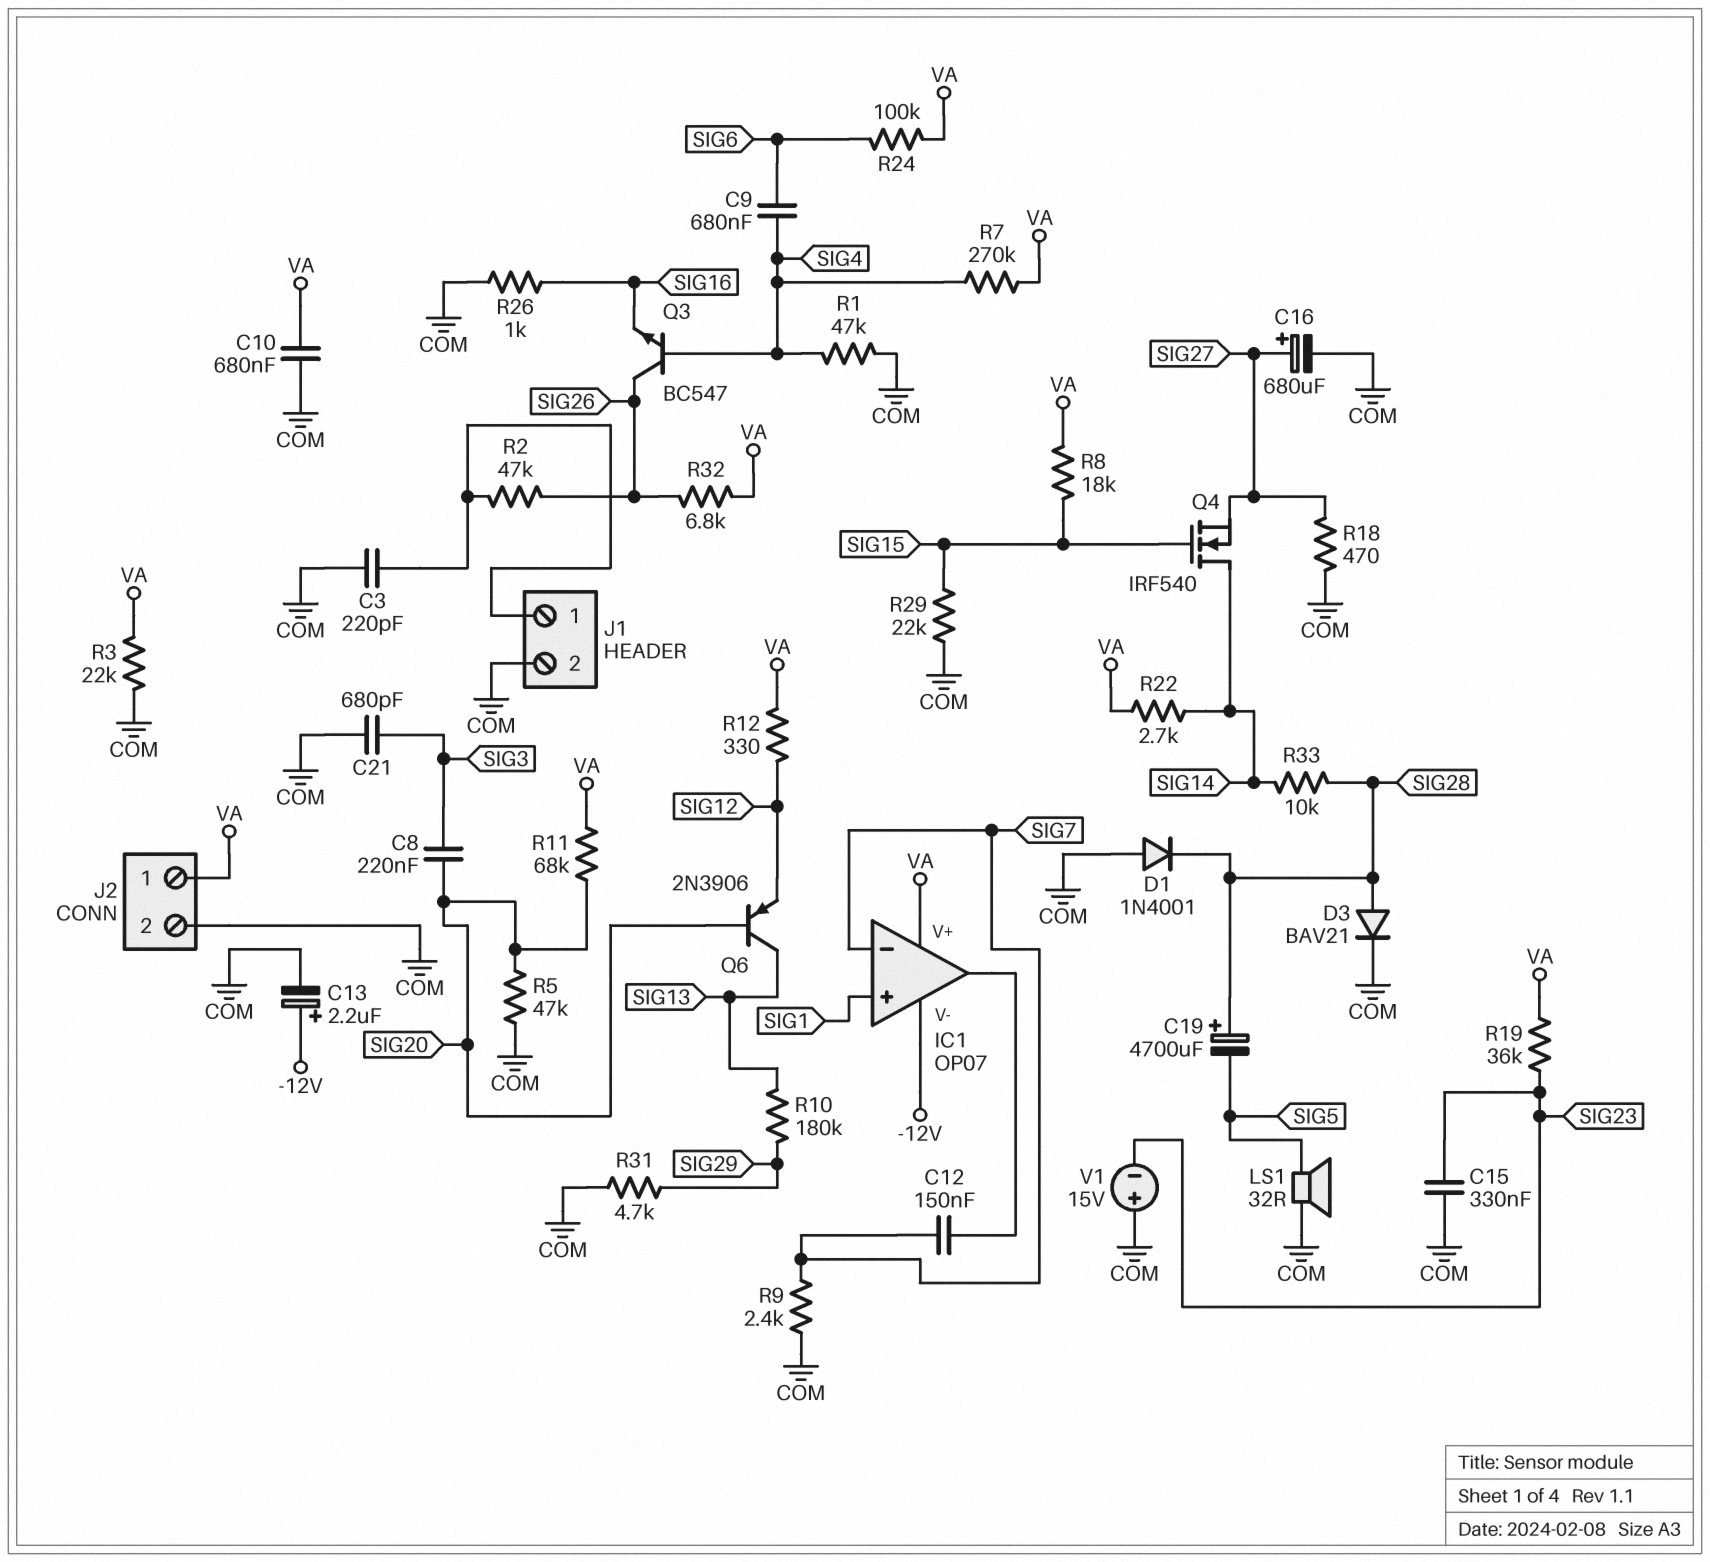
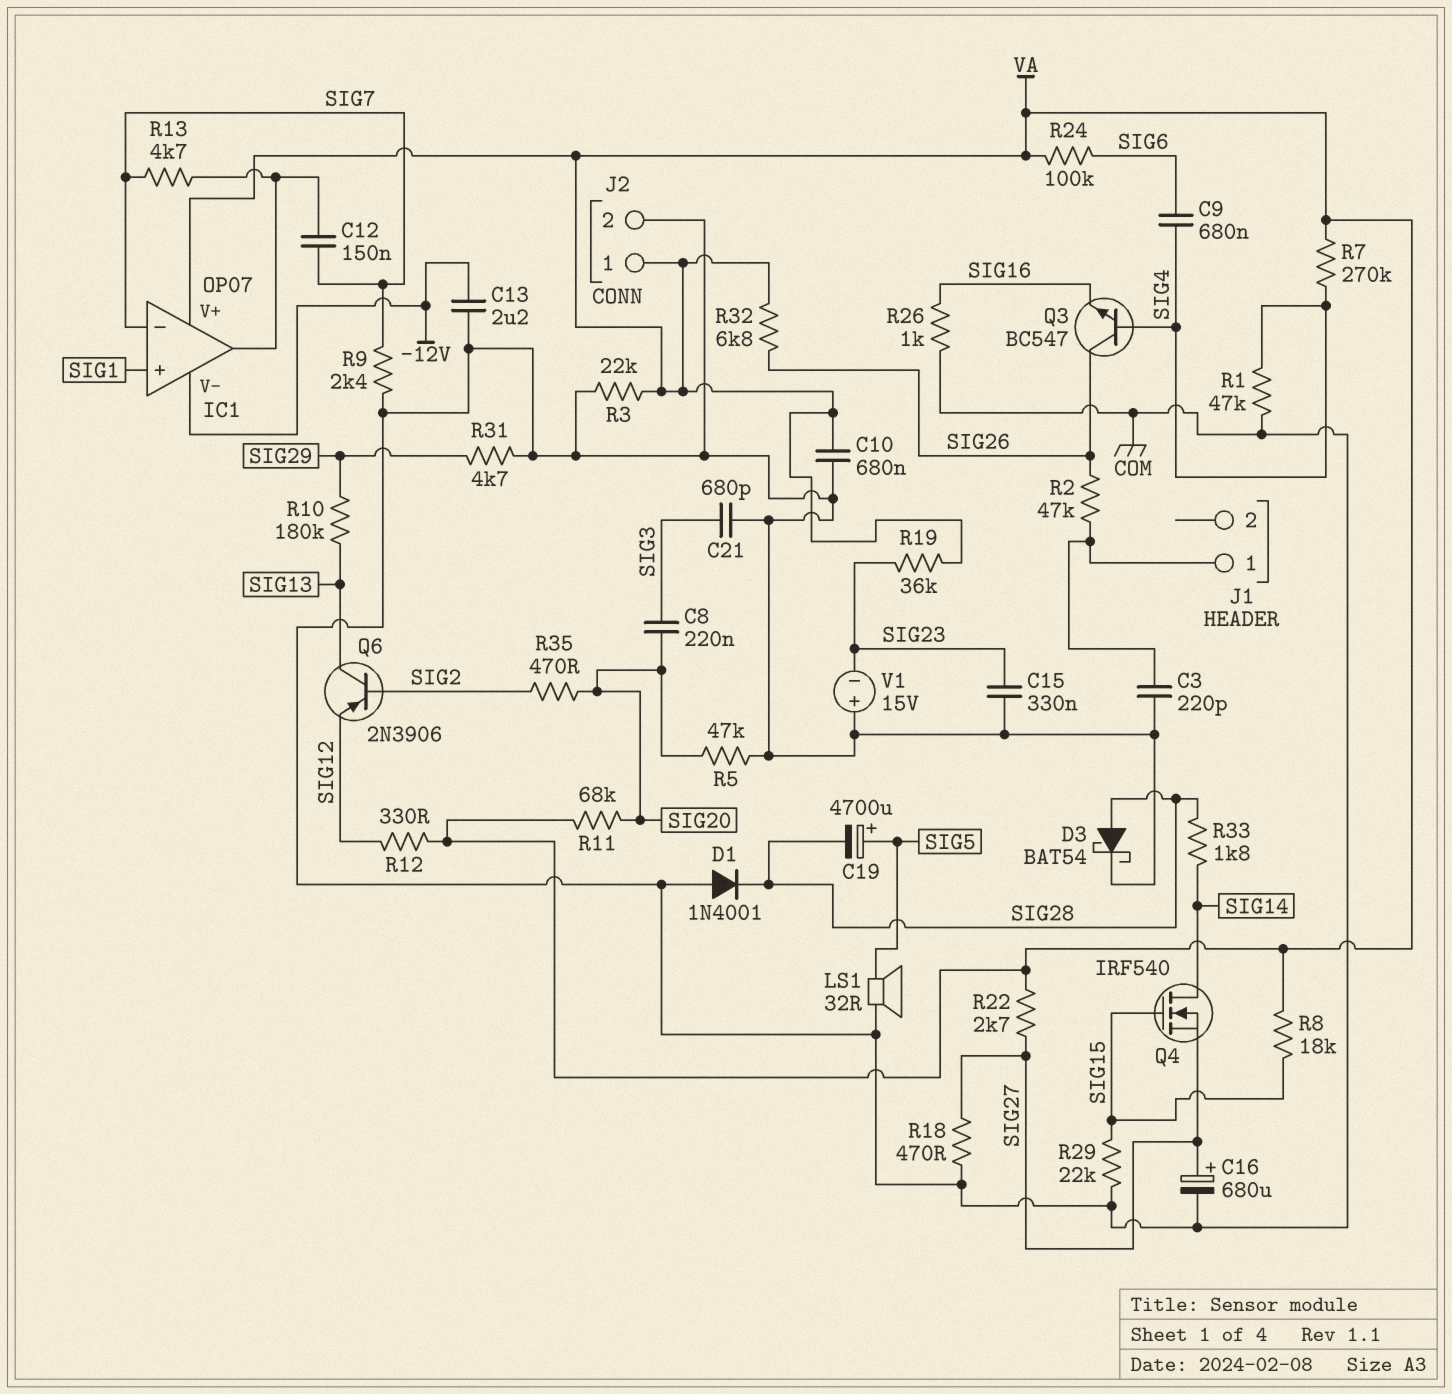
C13: 2.2uF (plus -12V, minus COM) -> 2.2uF (-12V, COM)
C19: 4700uF (plus SIG28, minus SIG5) -> 4700uF (plus SIG5, minus SIG28)
D3: diode BAV21 (A SIG28, K COM) -> schottky BAT54 (A SIG28, K COM)
J1 pin 2: COM -> none
Q6: PNP 2N3906 (B SIG20, C SIG13, E SIG12) -> PNP 2N3906 (B SIG2, C SIG13, E SIG12)
R13: none -> 4.7k (IC1/out, SIG7)
R22: 2.7k (SIG14, VA) -> 2.7k (SIG27, VA)
R33: 10k (SIG14, SIG28) -> 1.8k (SIG14, SIG28)
R35: none -> 470 (SIG2, SIG20)

